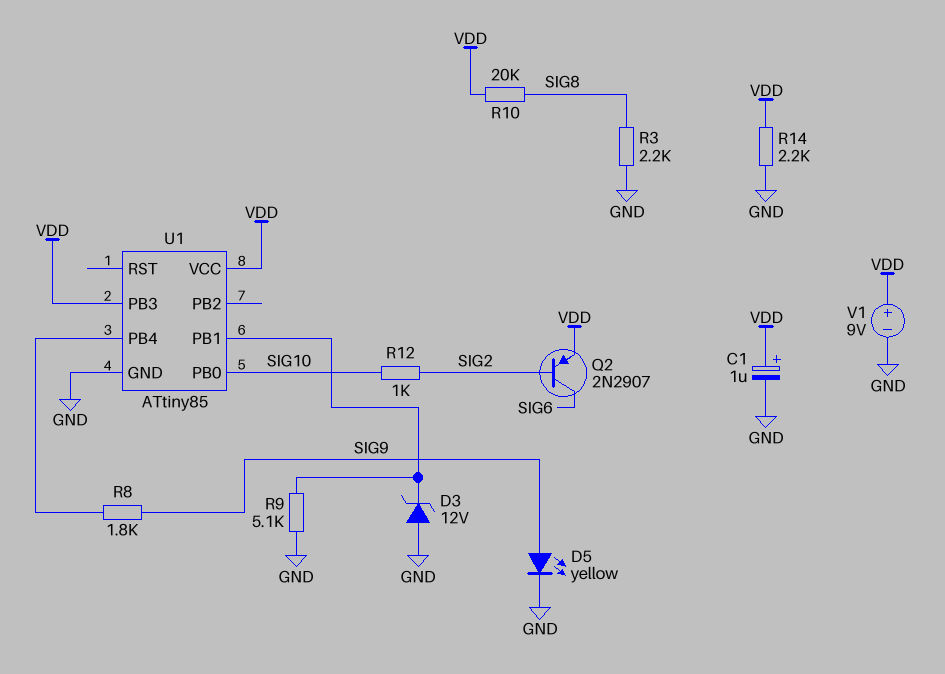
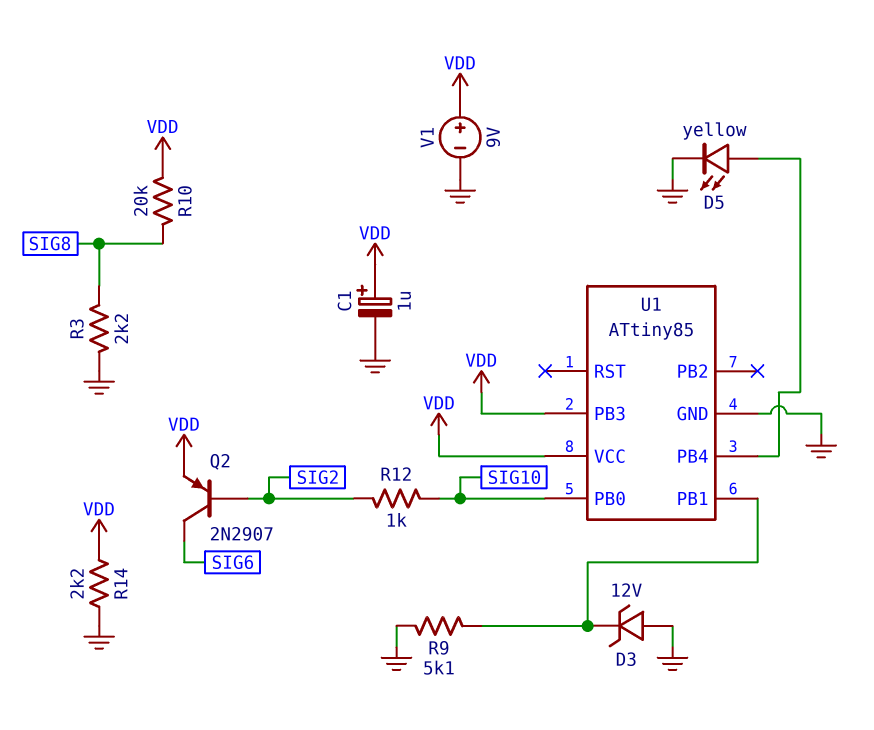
D5: LED yellow (A SIG9, K GND) -> LED yellow (A U1/PB4, K GND)
R8: 1.8k (SIG9, U1/PB4) -> none

